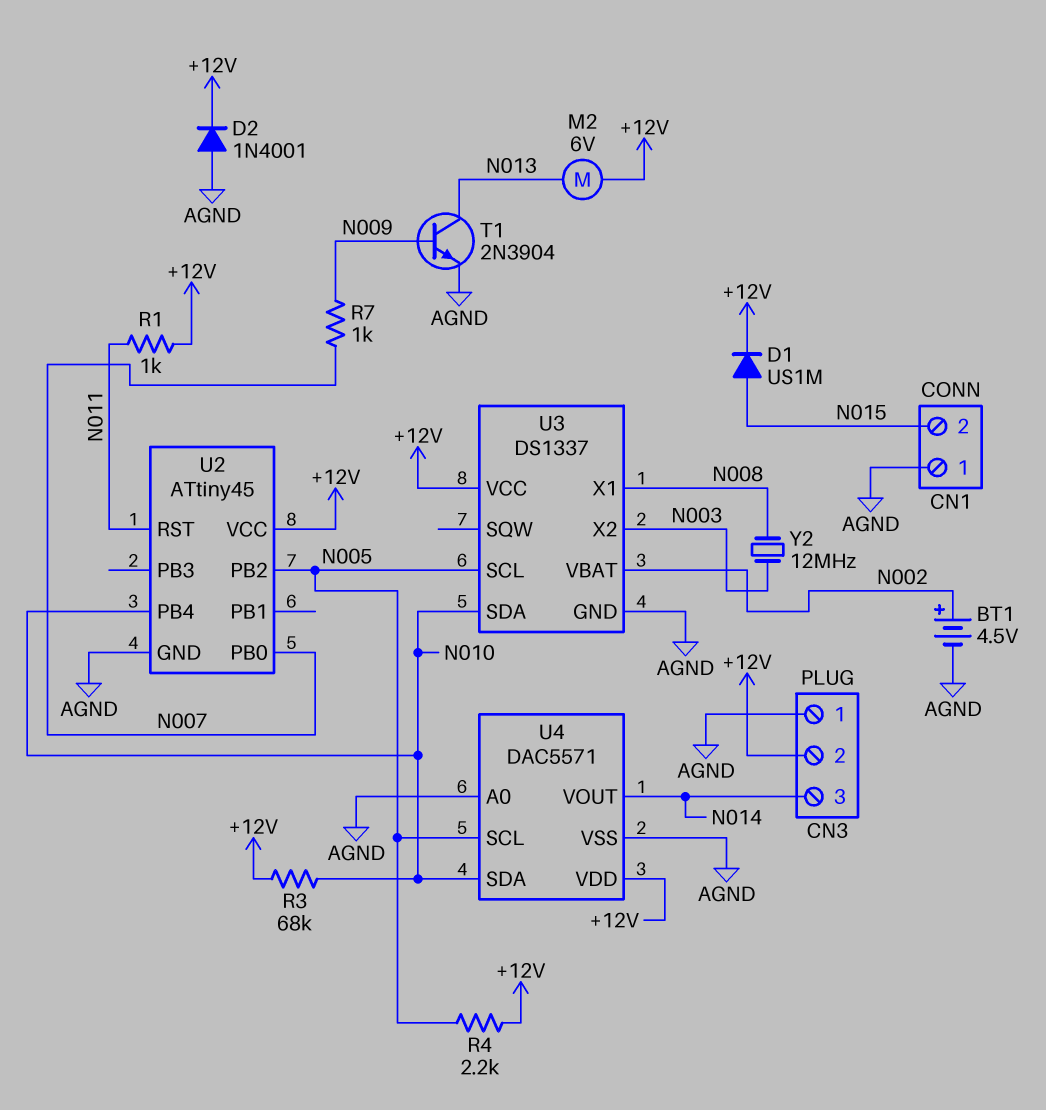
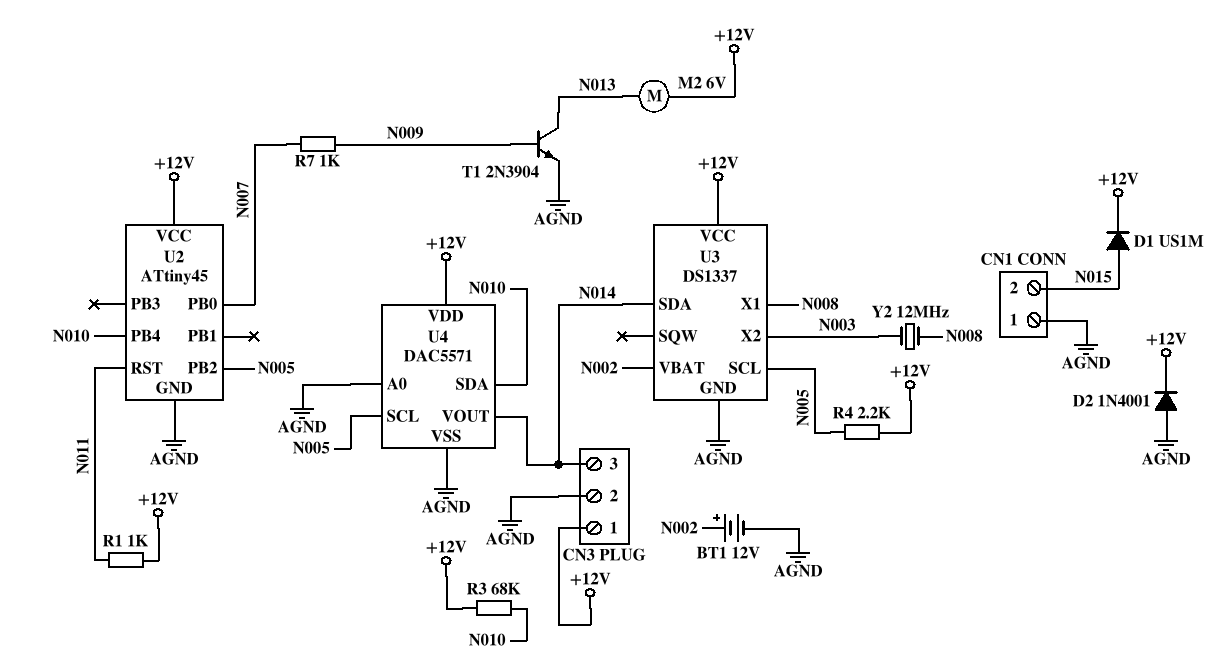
BT1: 4.5V (plus N002, minus AGND) -> 12V (plus N002, minus AGND)
CN3 pin 1: AGND -> +12V
CN3 pin 2: +12V -> AGND
U3 pin SDA: N010 -> N014

